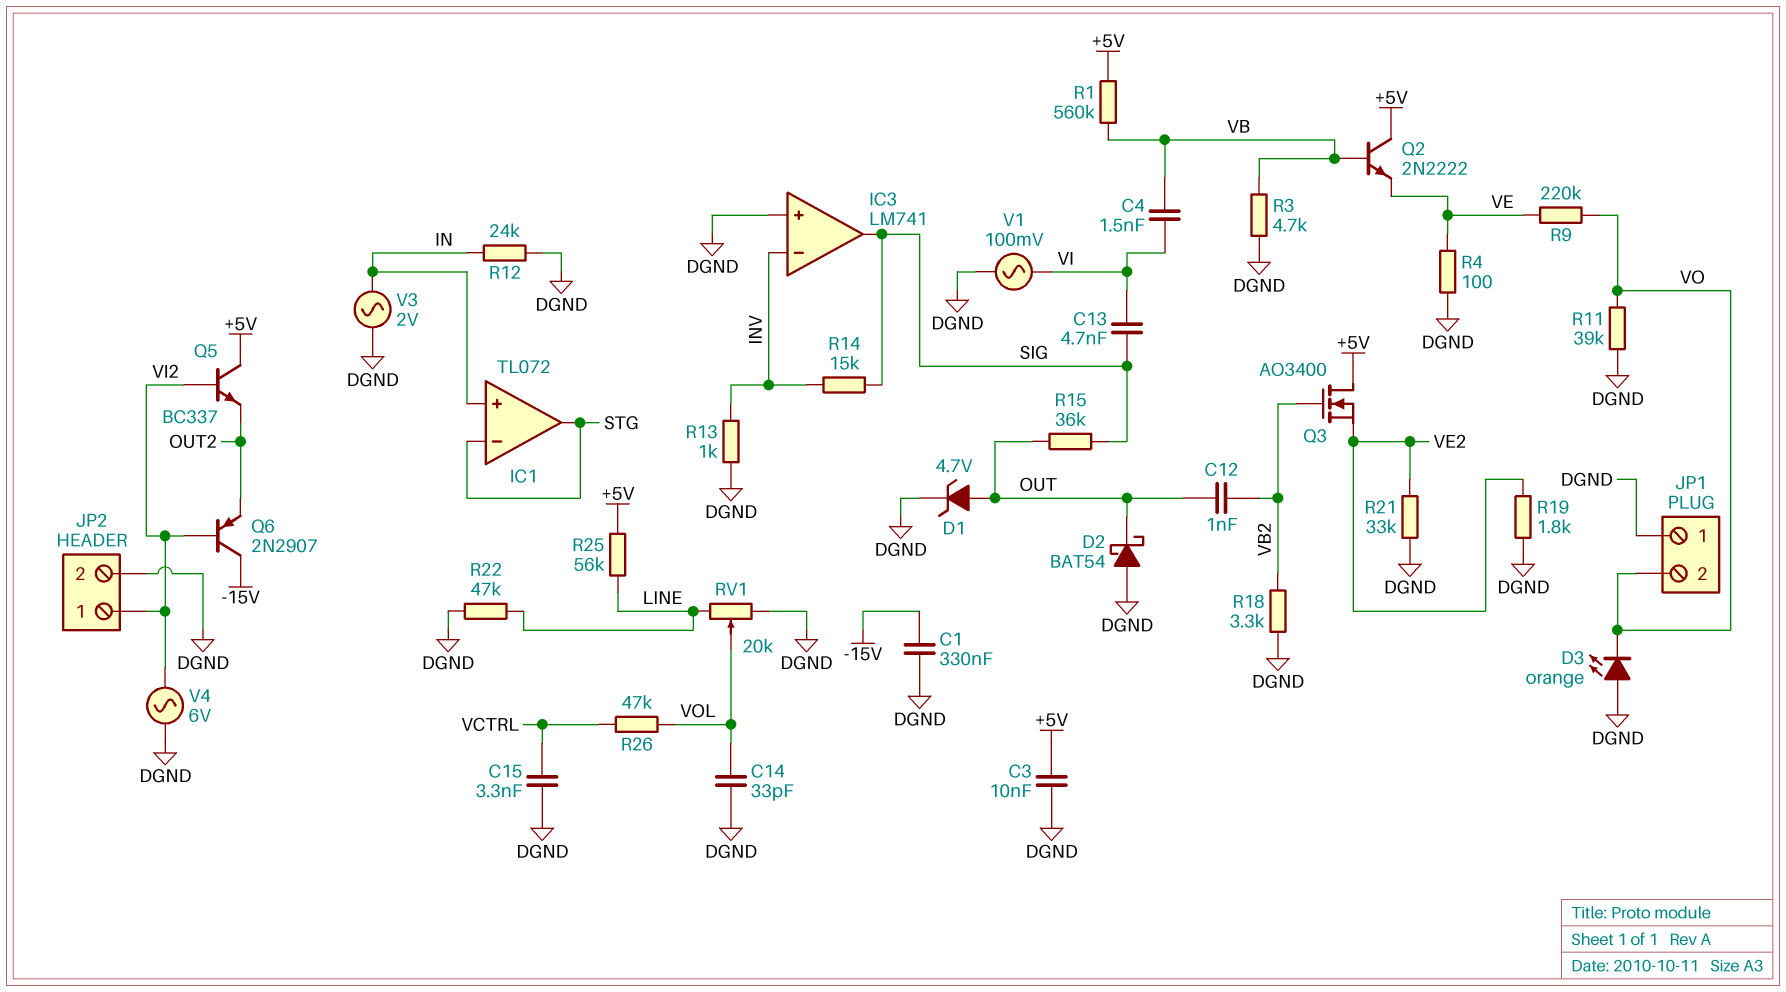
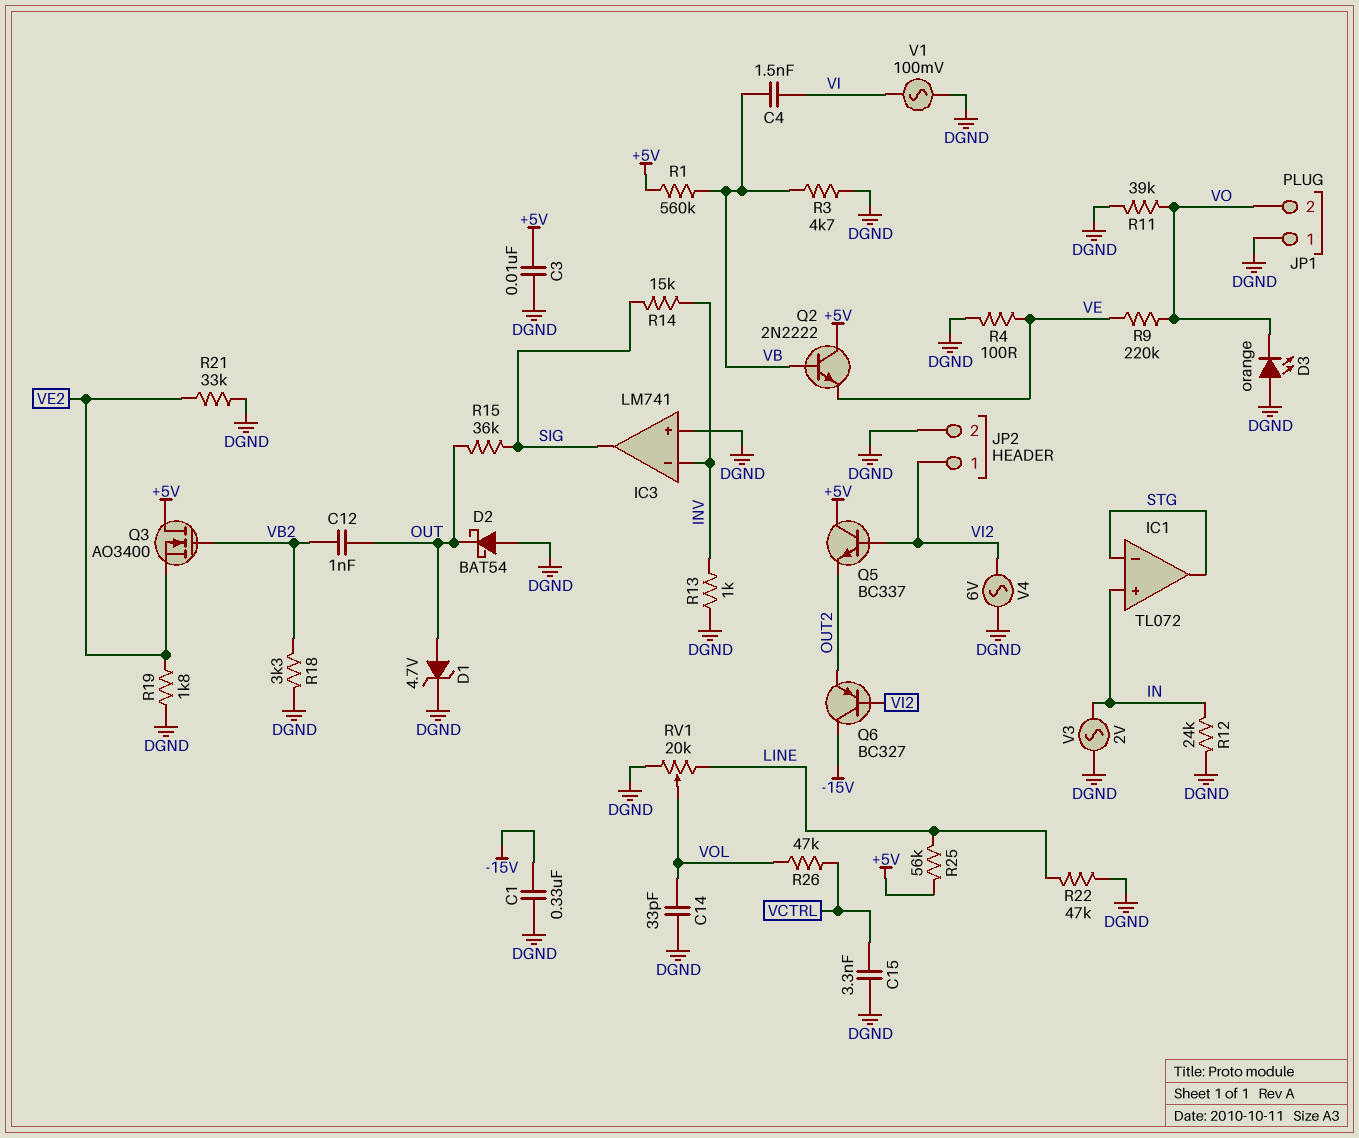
C13: 4.7nF (SIG, VI) -> none
Q6: PNP 2N2907 (B VI2, C -15V, E OUT2) -> PNP BC327 (B VI2, C -15V, E OUT2)

